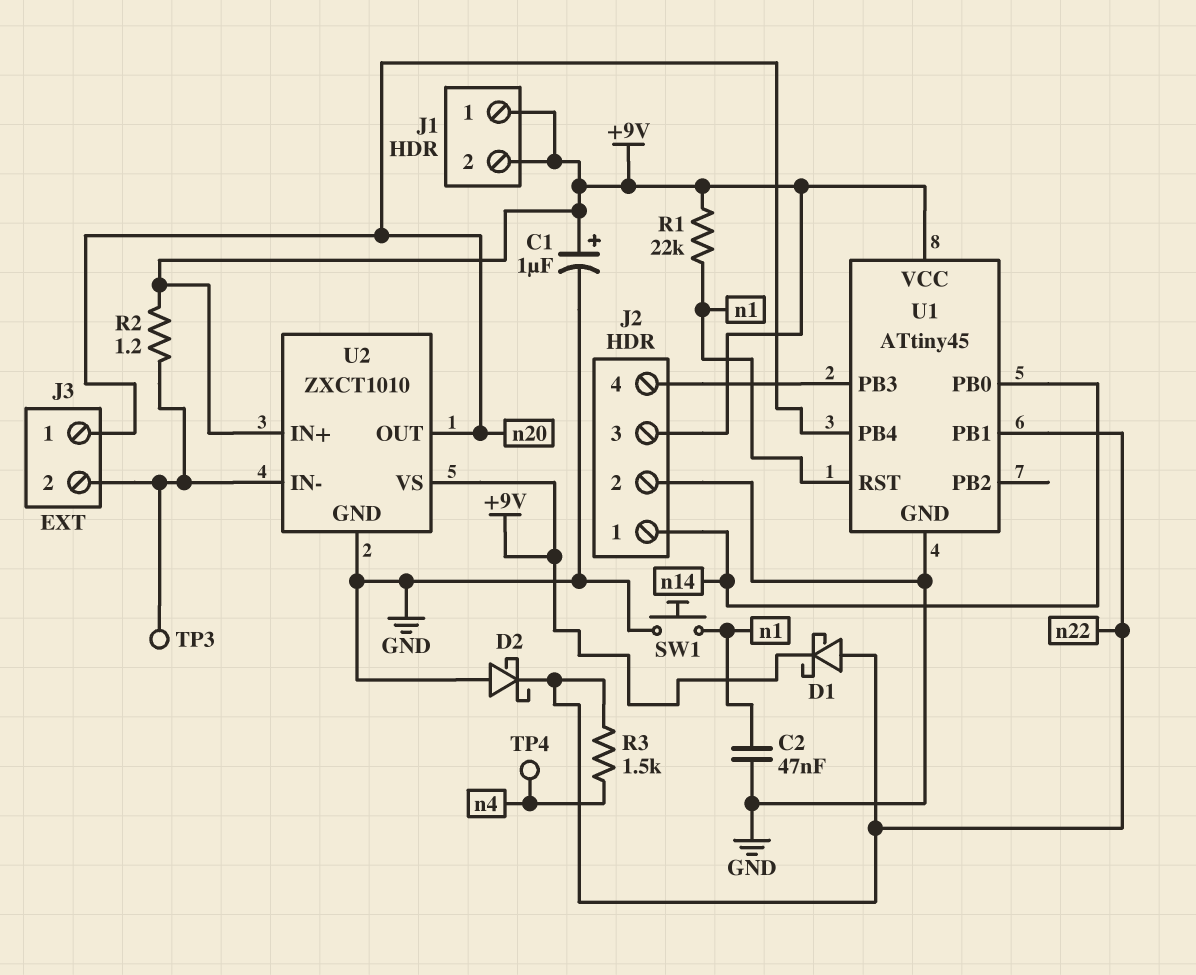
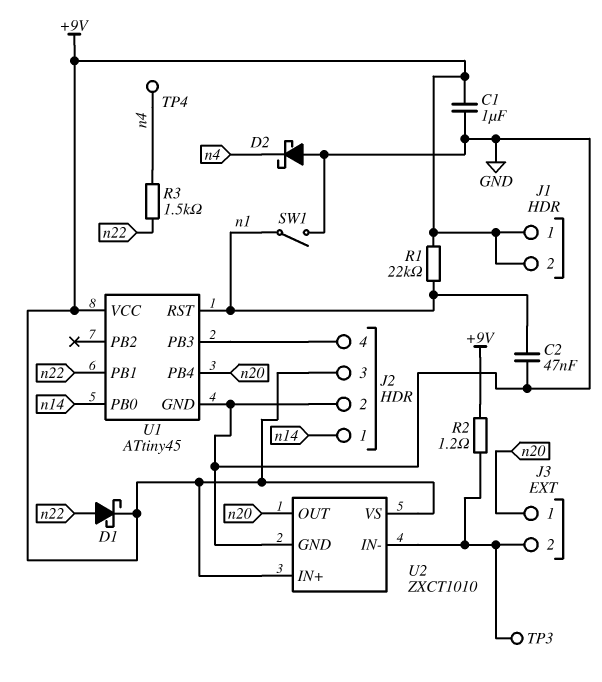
C1: 1uF (plus +9V, minus GND) -> 1uF (+9V, GND)
D2: schottky (A GND, K n22) -> schottky (A GND, K n4)
SW1: button (GND, n1) -> switch (GND, n1)

